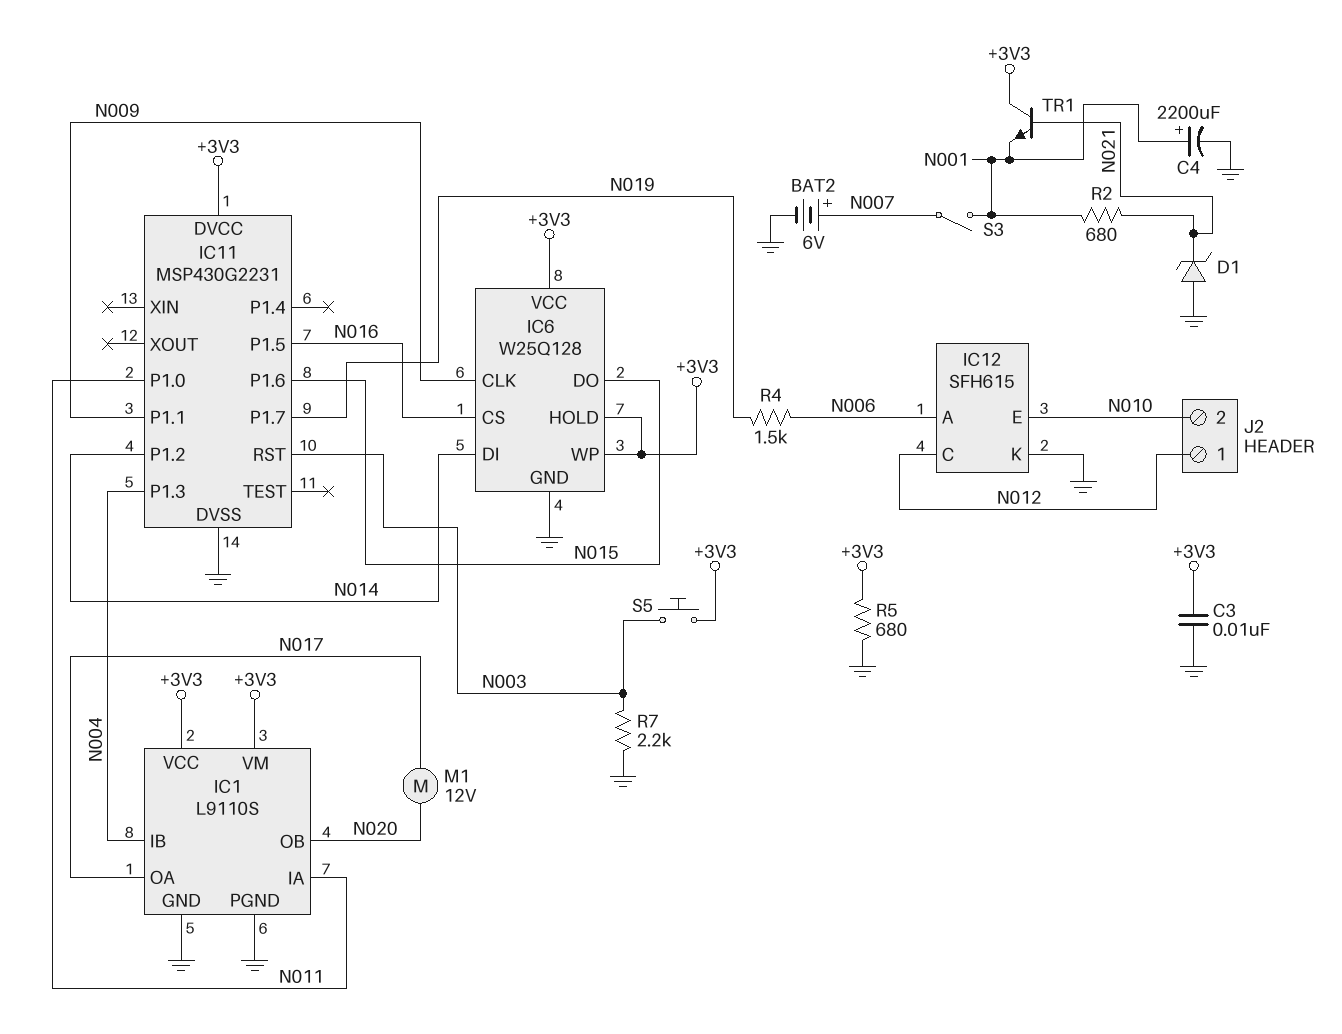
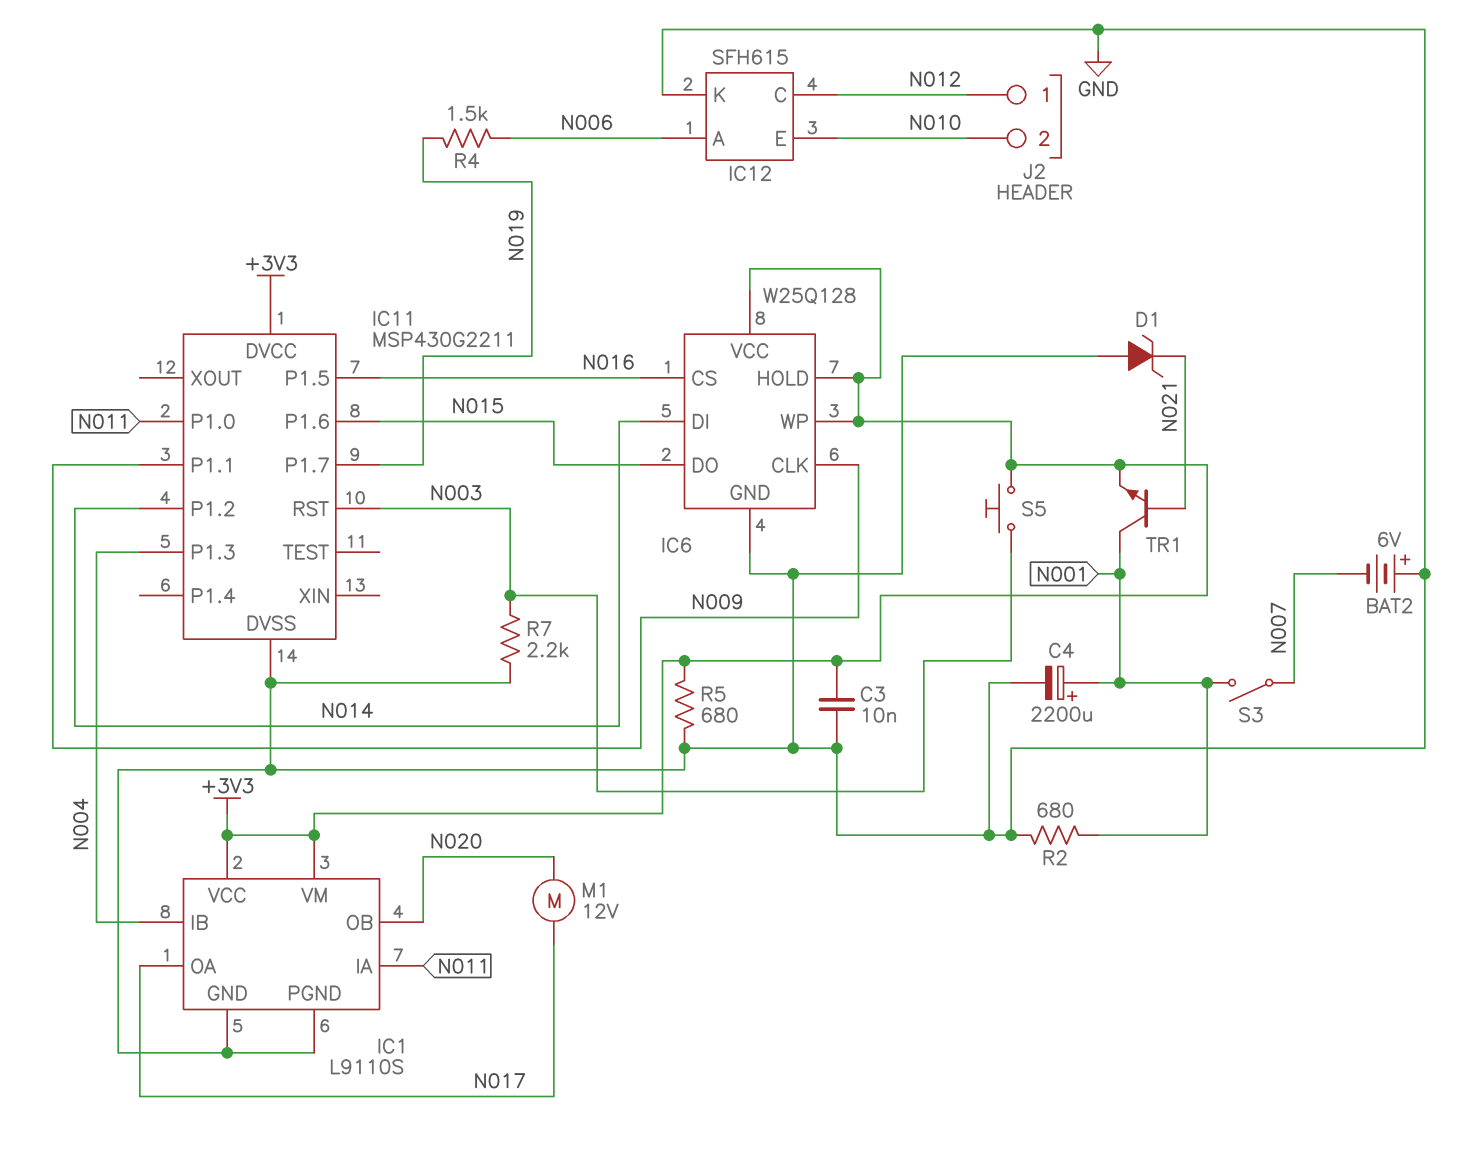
BAT2: 6V (plus N007, minus GND) -> 6V (plus GND, minus N007)
IC11: MSP430G2231 -> MSP430G2211
R2: 680 (N001, N021) -> 680 (GND, N001)
TR1: NPN (B N021, C +3V3, E N001) -> NPN (B N021, C N001, E +3V3)

